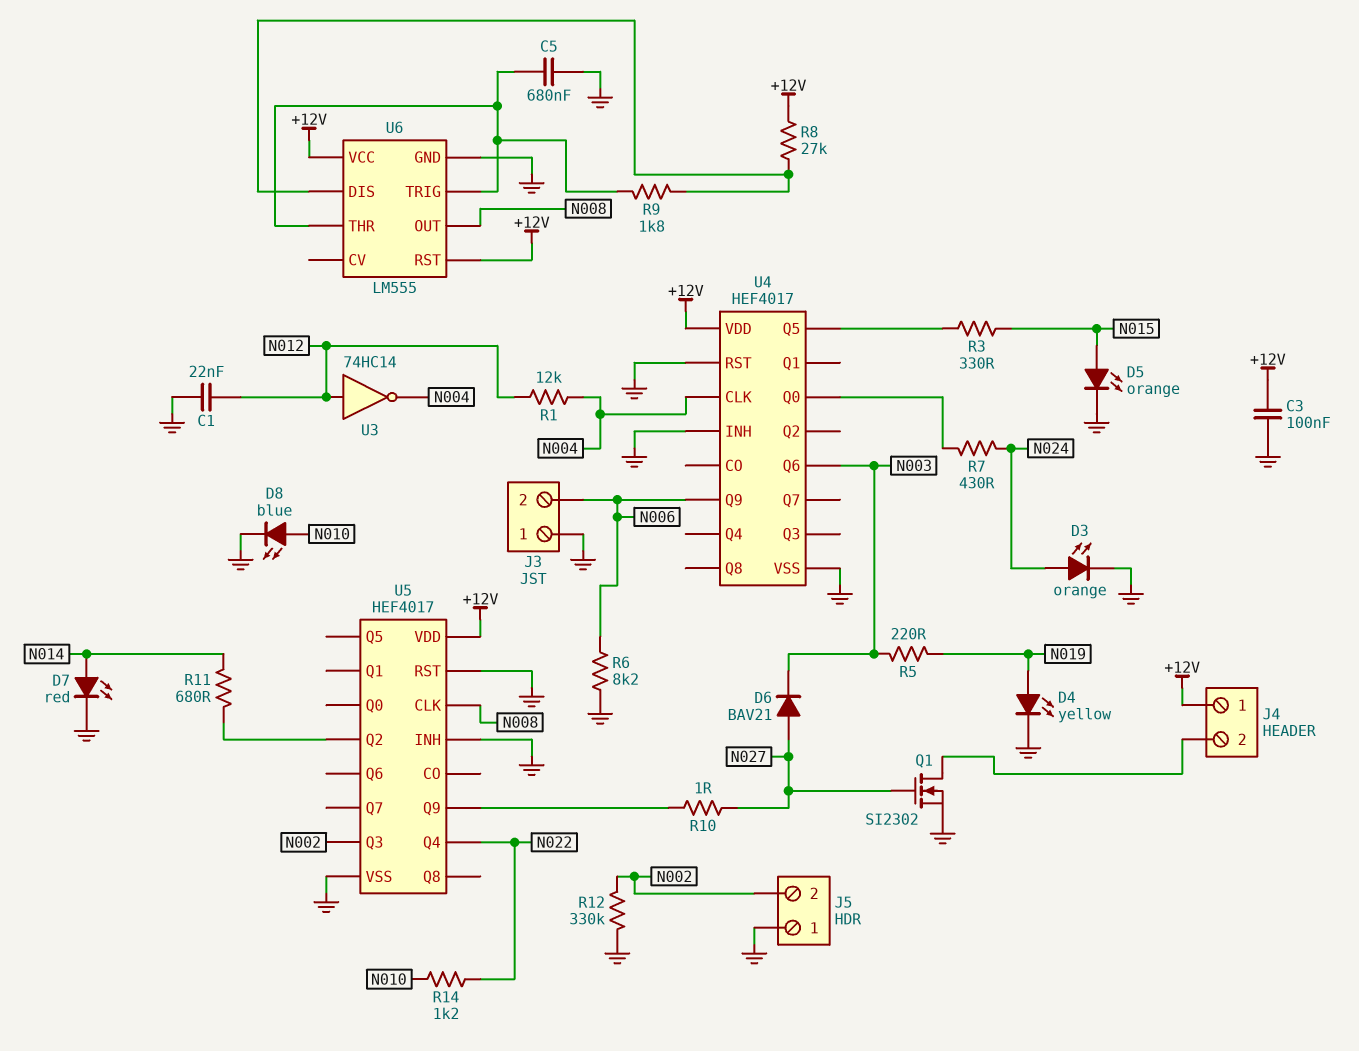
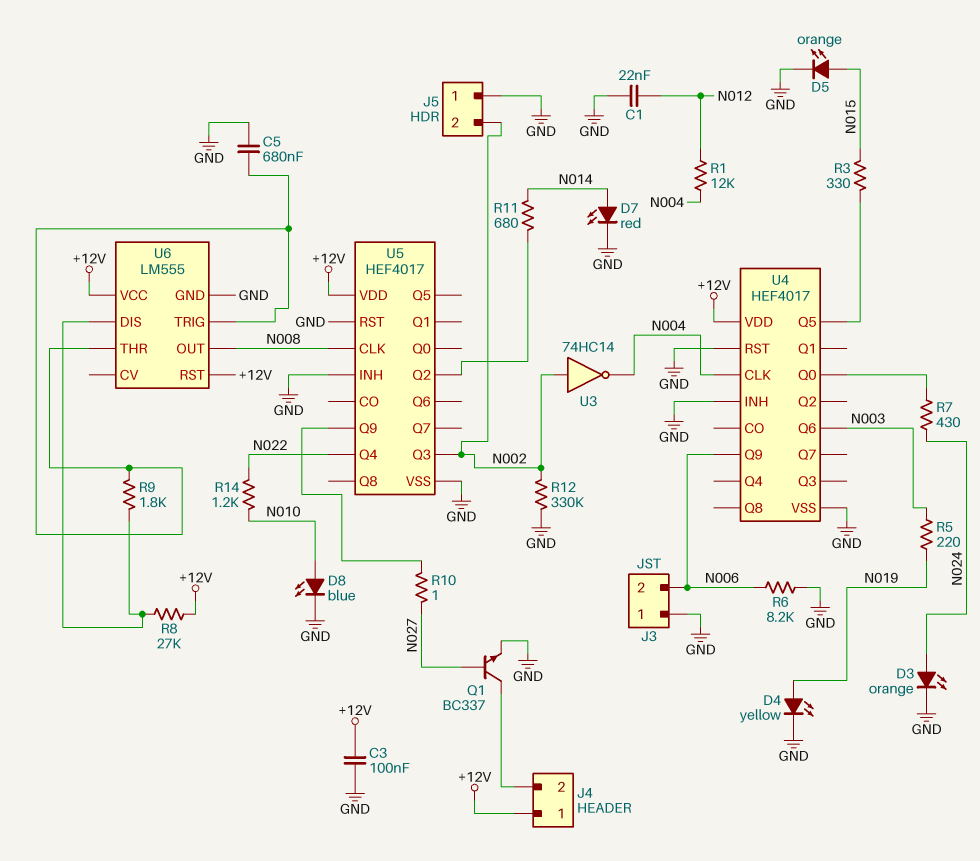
D6: diode BAV21 (A N027, K N003) -> none
Q1: NMOS SI2302 (G N027, D J4/2, S GND) -> NPN BC337 (B N027, C J4/2, E GND)
U3: NOT 74HC14 (in N012, out N004) -> NOT 74HC14 (in N002, out N004)

